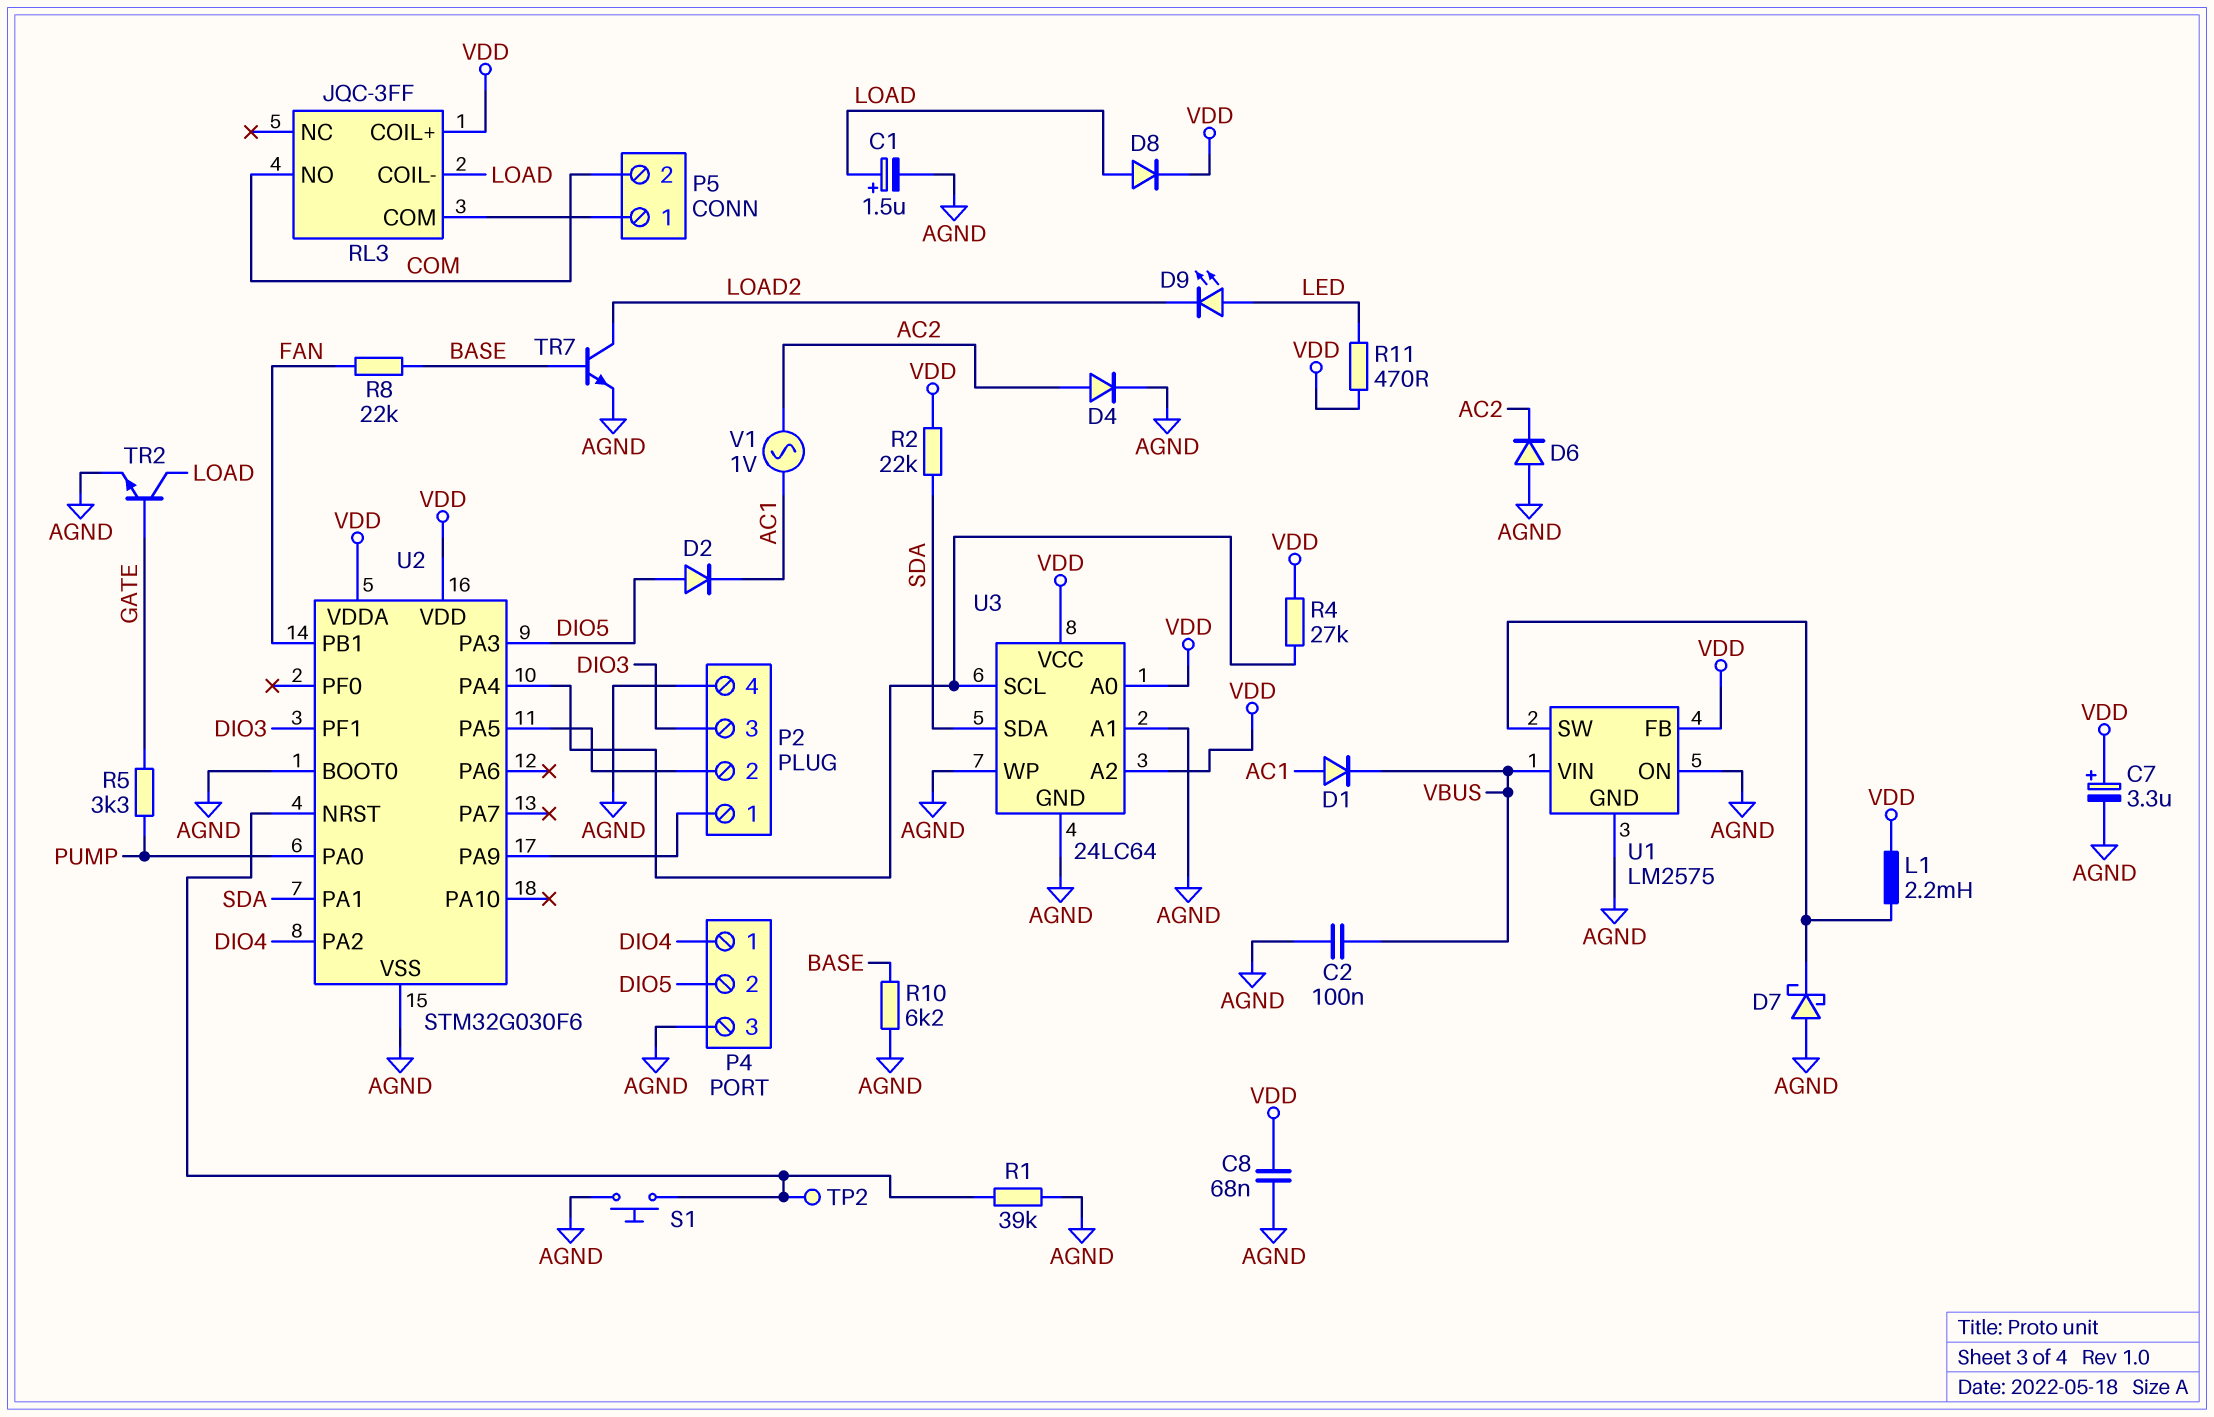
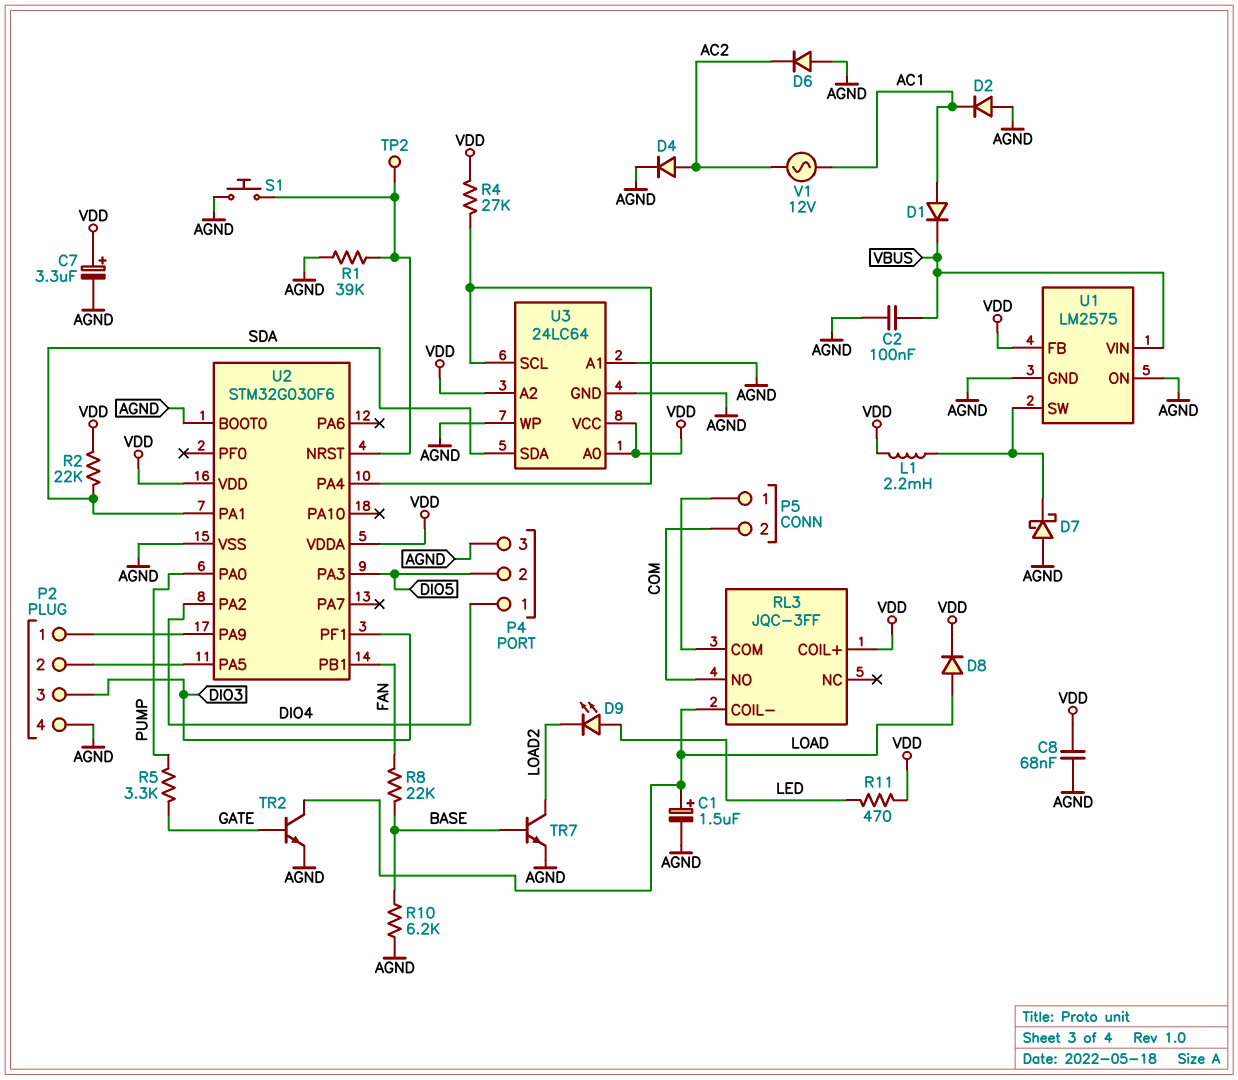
D2: diode (A DIO5, K AC1) -> diode (A AGND, K AC1)
V1: AC 1V (AC1, AC2) -> AC 12V (AC1, AC2)

